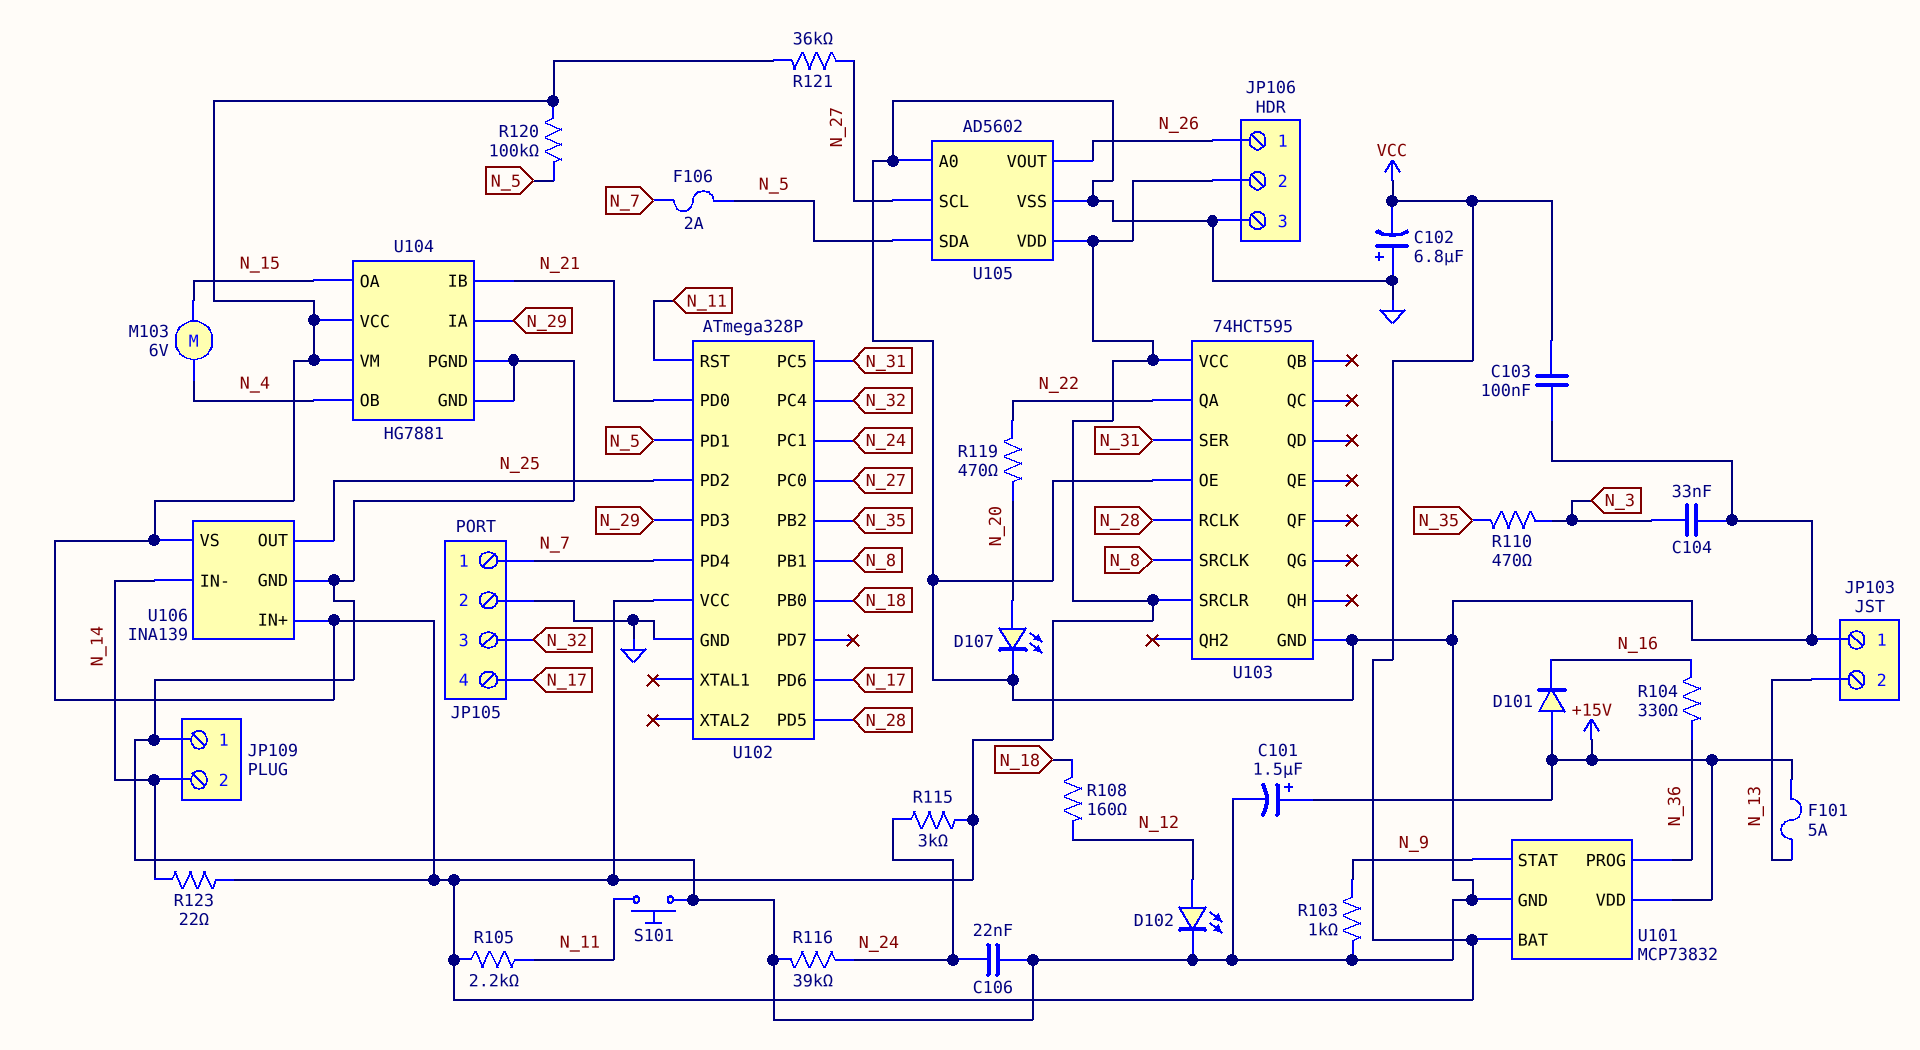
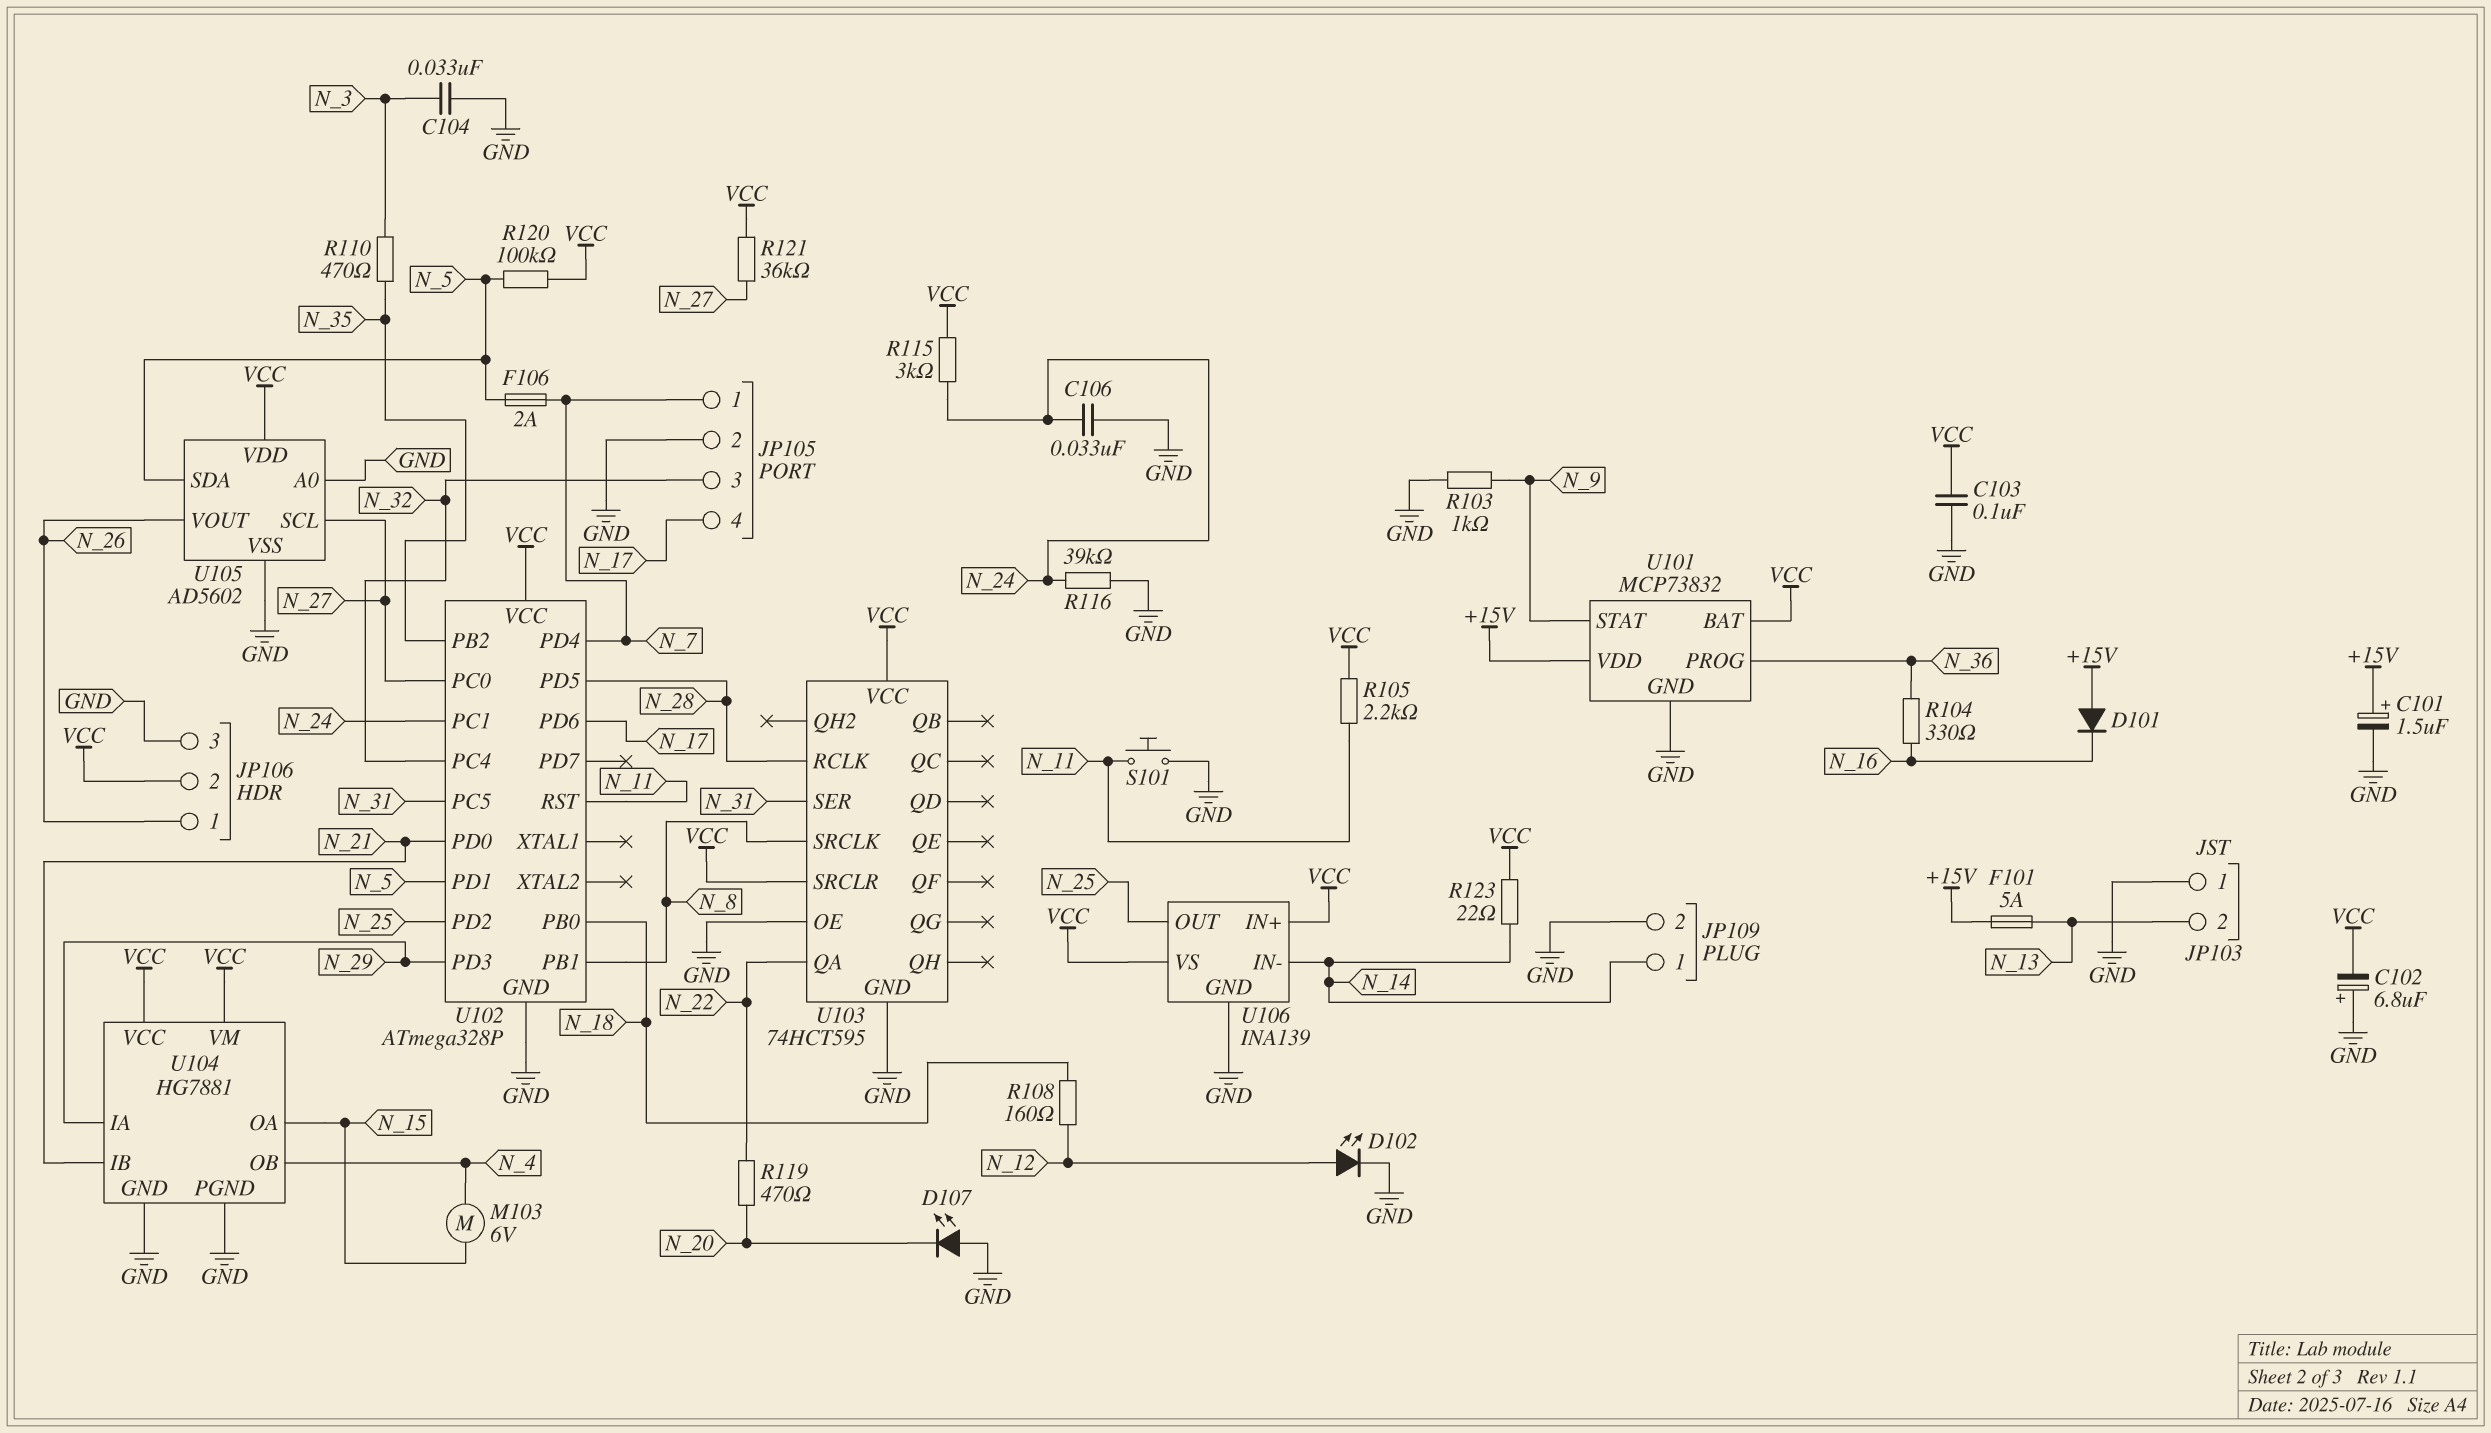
C106: 22nF (GND, N_24) -> 33nF (GND, N_24)
D107: LED (A N_20, K GND) -> LED (A GND, K N_20)
JP109 pin 1: GND -> N_14
JP109 pin 2: N_14 -> GND

